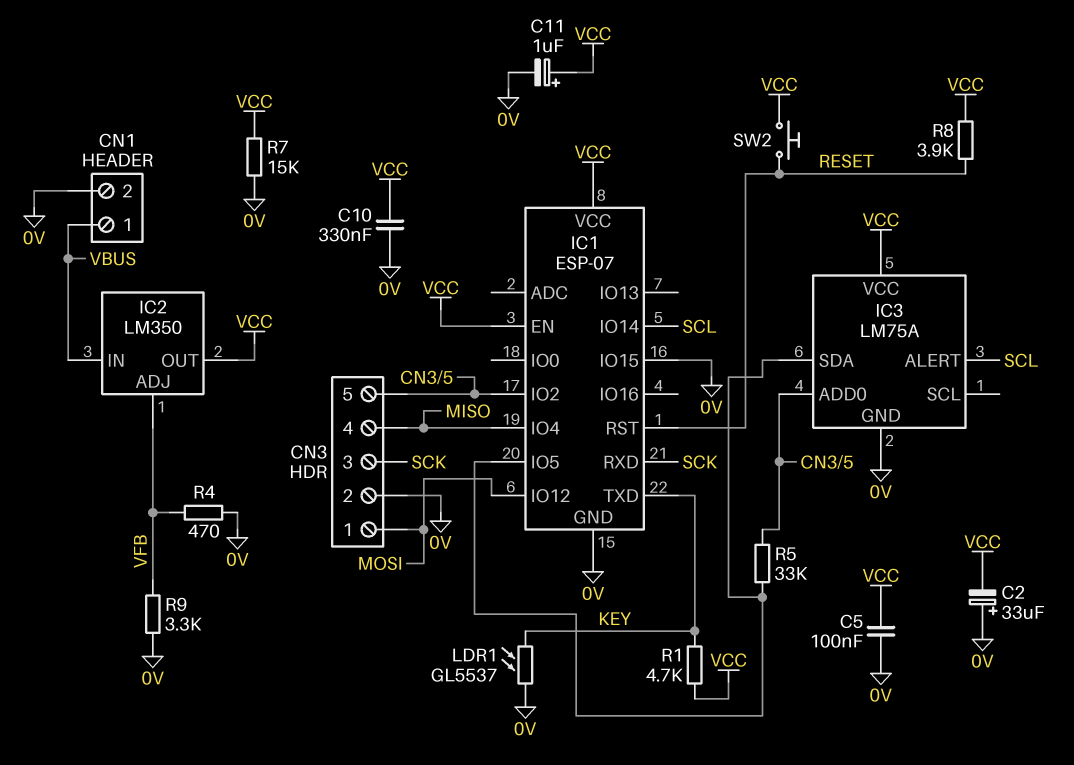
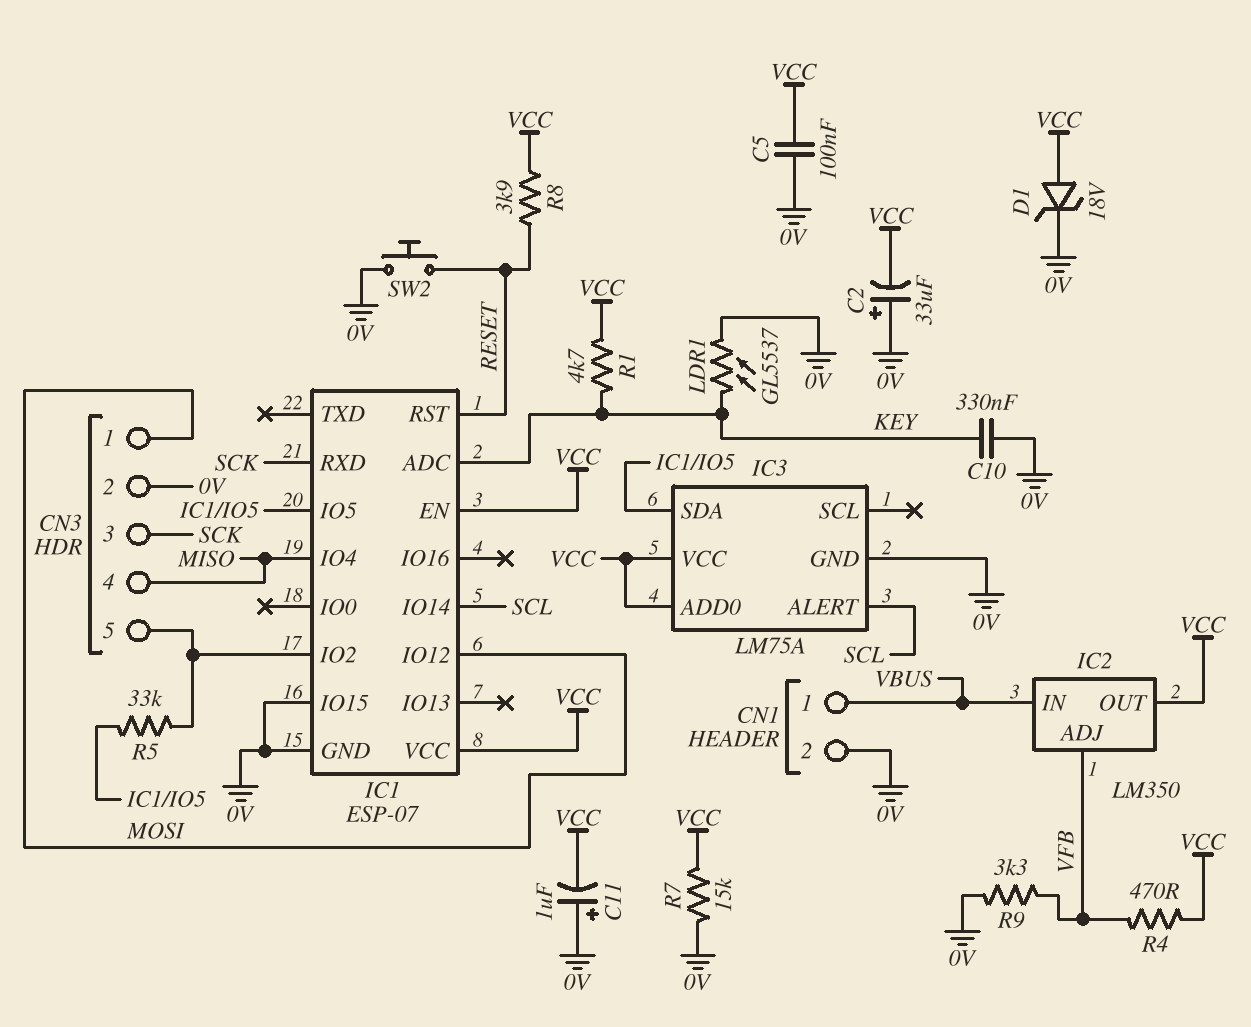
C10: 330nF (0V, VCC) -> 330nF (0V, KEY)
C11: 1uF (plus VCC, minus 0V) -> 1uF (plus 0V, minus VCC)
D1: none -> zener 18V (A VCC, K 0V)
IC1 pin ADC: none -> KEY
IC1 pin TXD: KEY -> none
IC3 pin ADD0: CN3/5 -> VCC
R4: 470 (0V, VFB) -> 470 (VCC, VFB)
SW2: button (RESET, VCC) -> button (0V, RESET)

